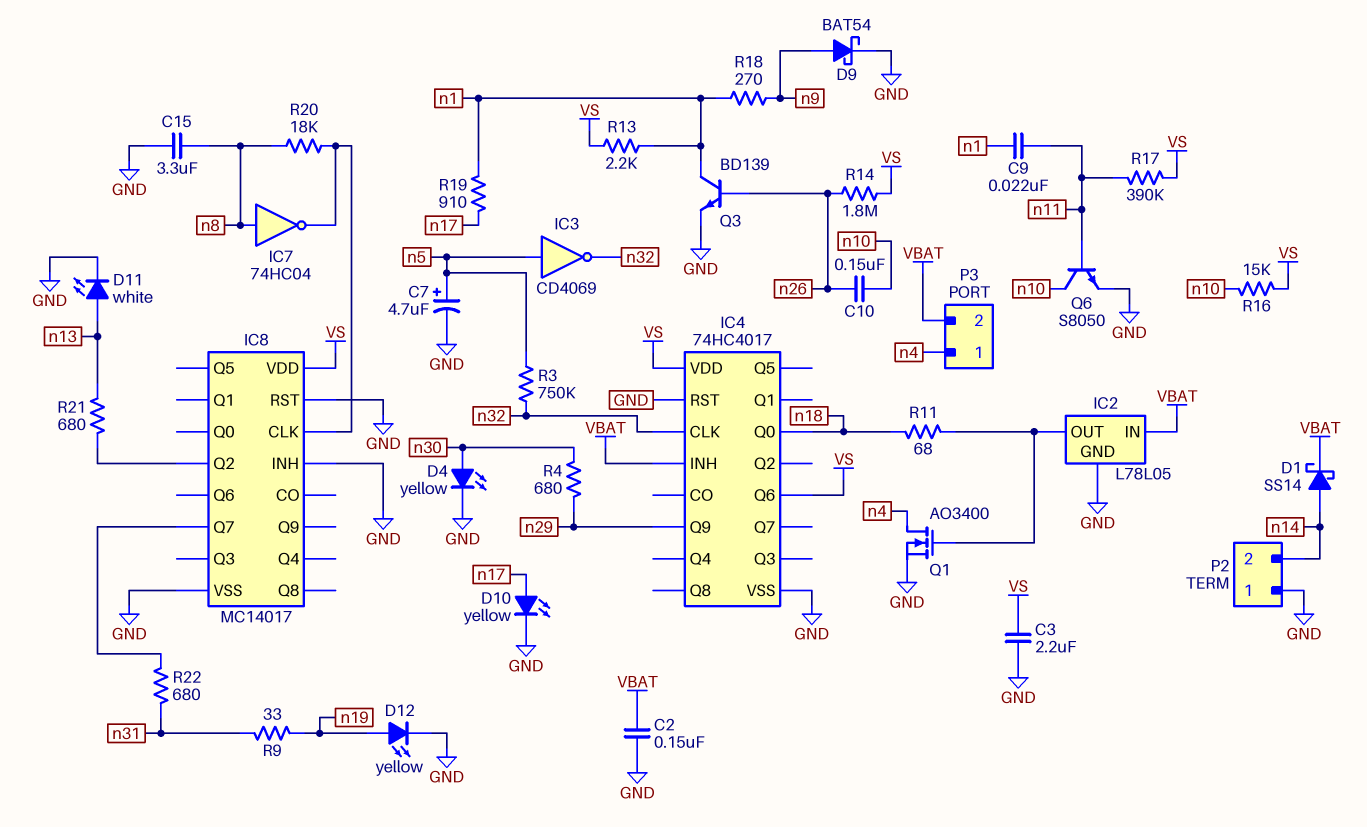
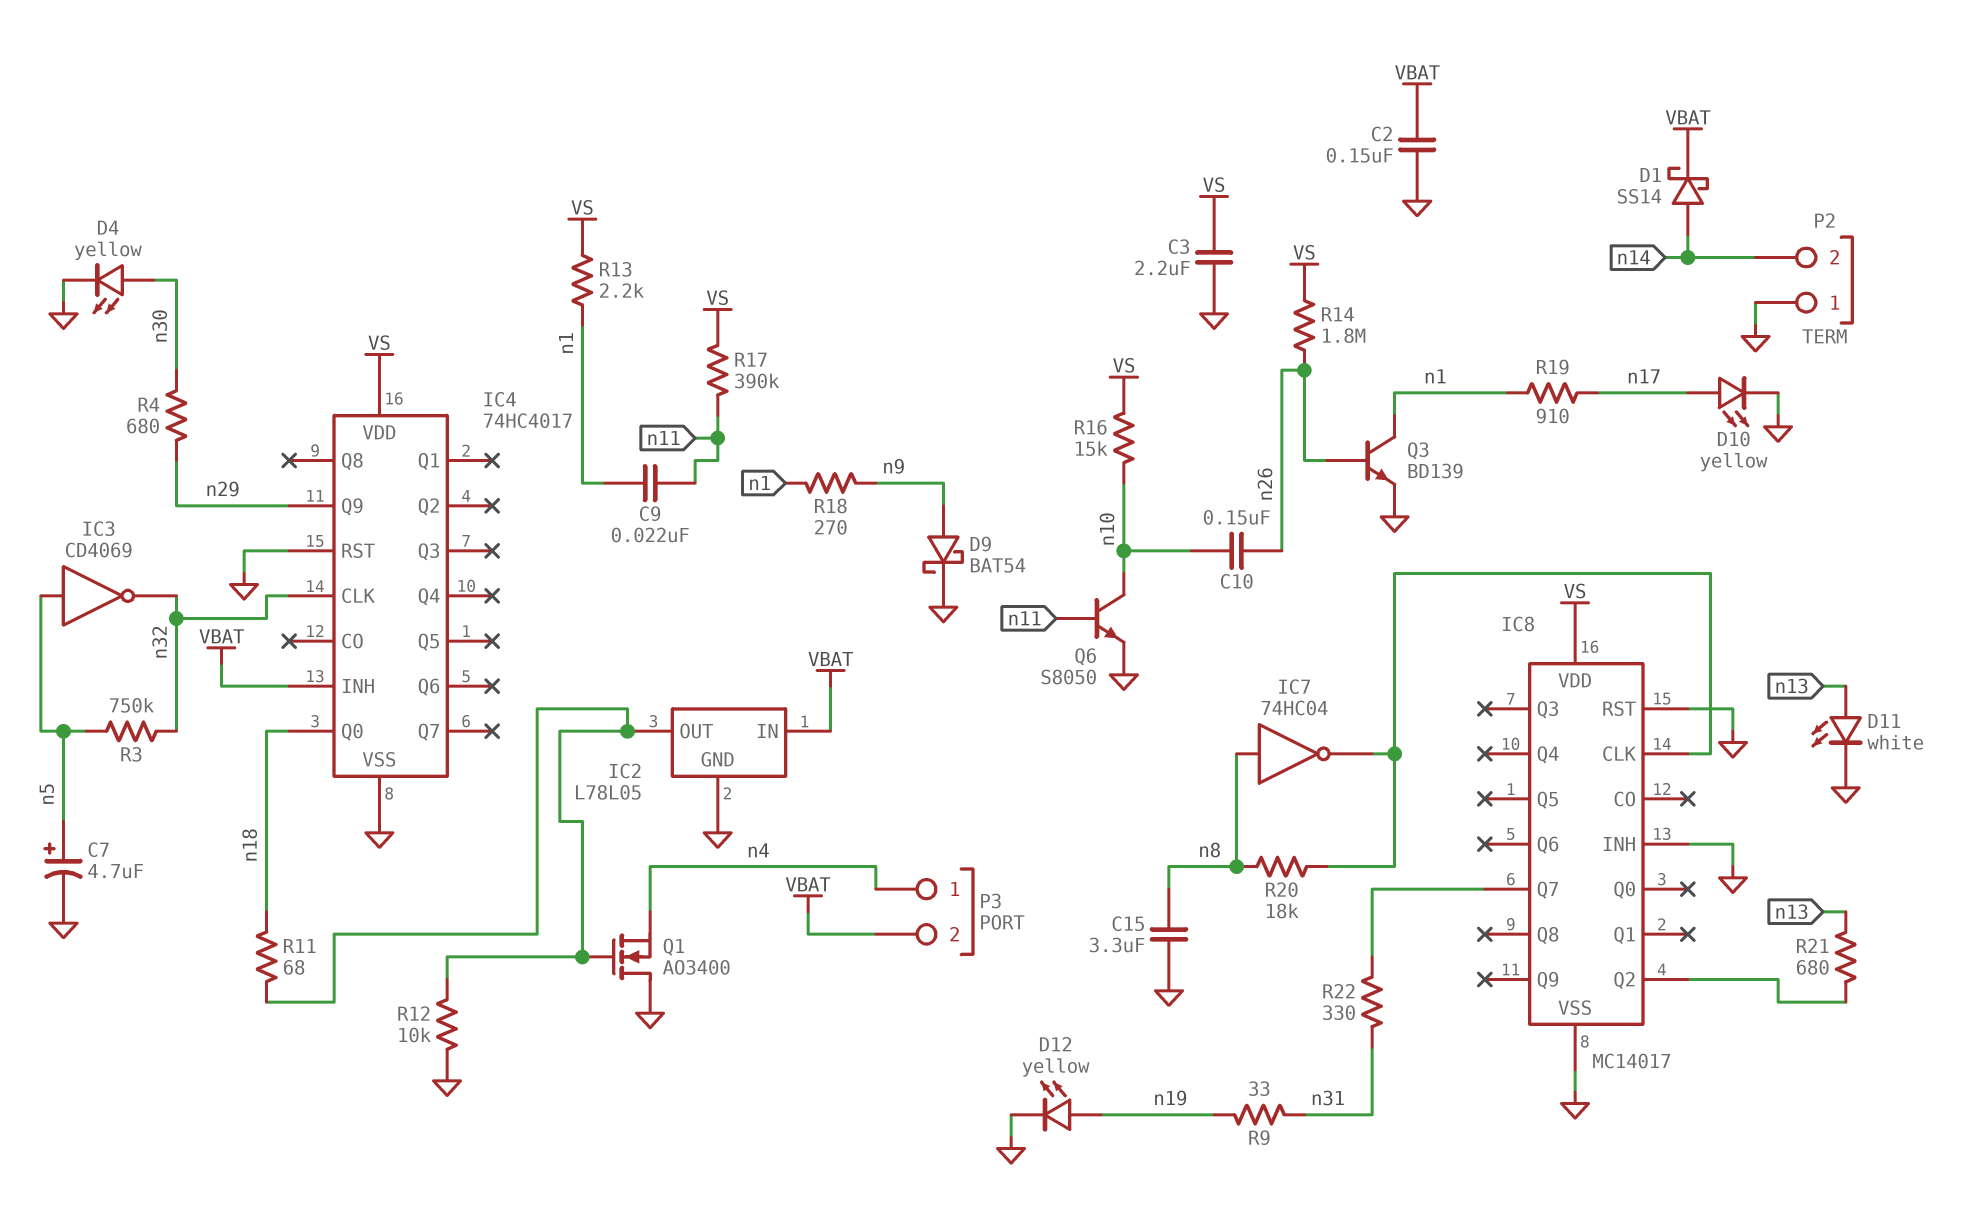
IC4 pin Q6: VS -> none
Q1: NMOS AO3400 (G IC2/OUT, D n4, S GND) -> NMOS AO3400 (G IC2/OUT, D GND, S n4)
R12: none -> 10k (GND, IC2/OUT)
R22: 680 (IC8/Q7, n31) -> 330 (IC8/Q7, n31)

